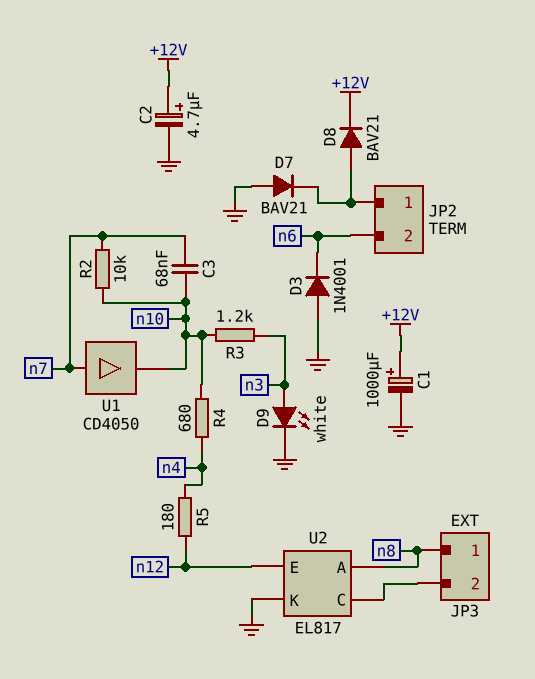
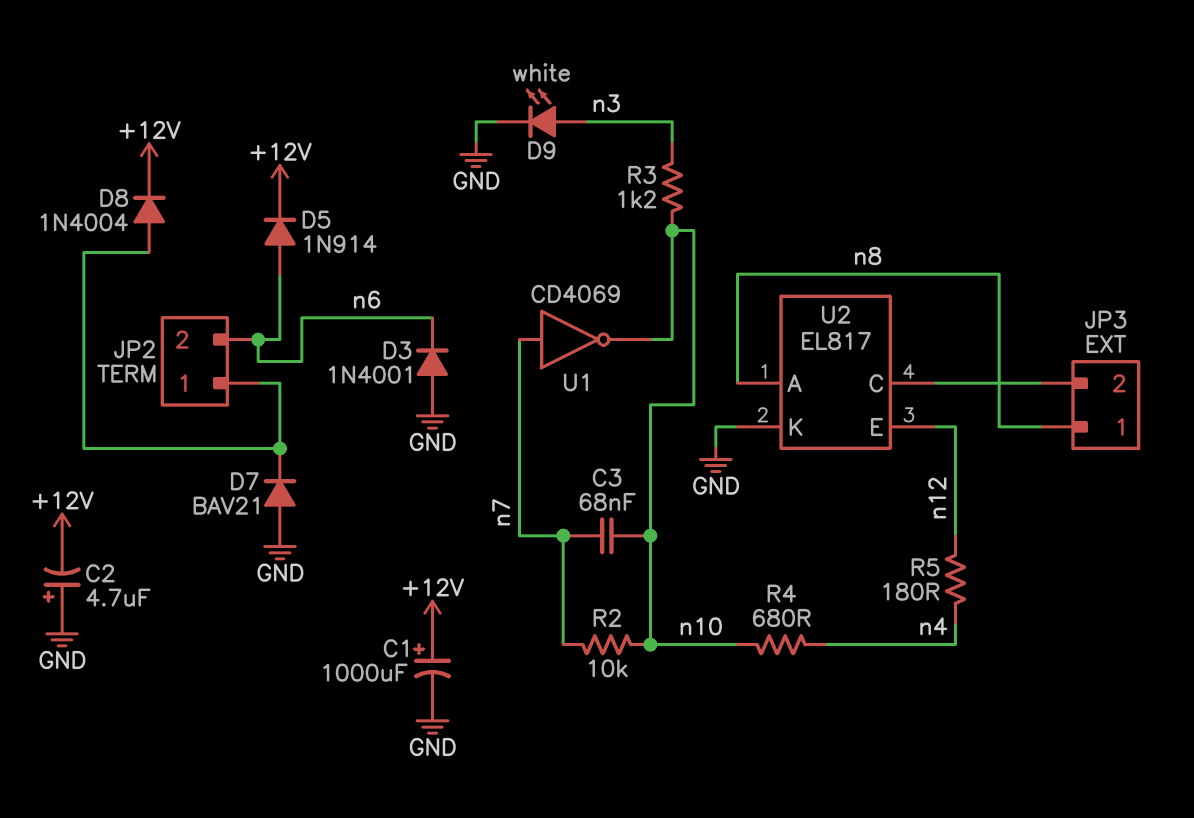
C2: 4.7uF (plus +12V, minus GND) -> 4.7uF (plus GND, minus +12V)
D5: none -> diode 1N914 (A n6, K +12V)
D8: diode BAV21 (A JP2/1, K +12V) -> diode 1N4004 (A JP2/1, K +12V)
U1: buffer CD4050 (in n7, out n10) -> NOT CD4069 (in n7, out n10)

